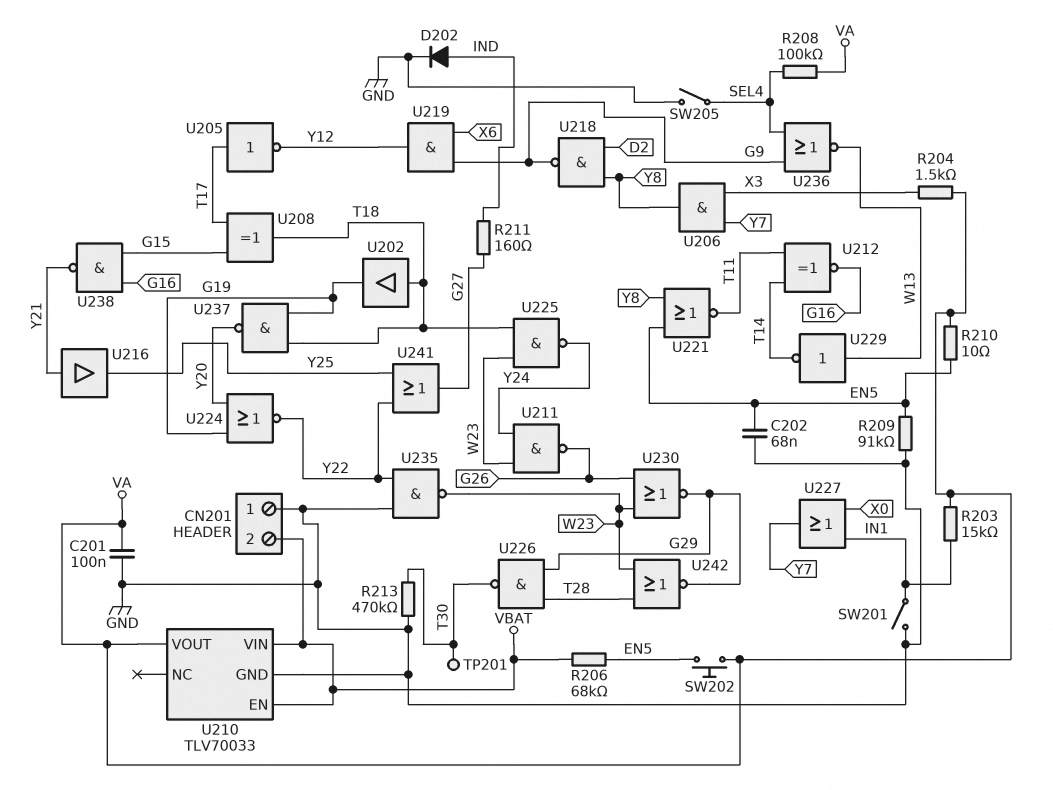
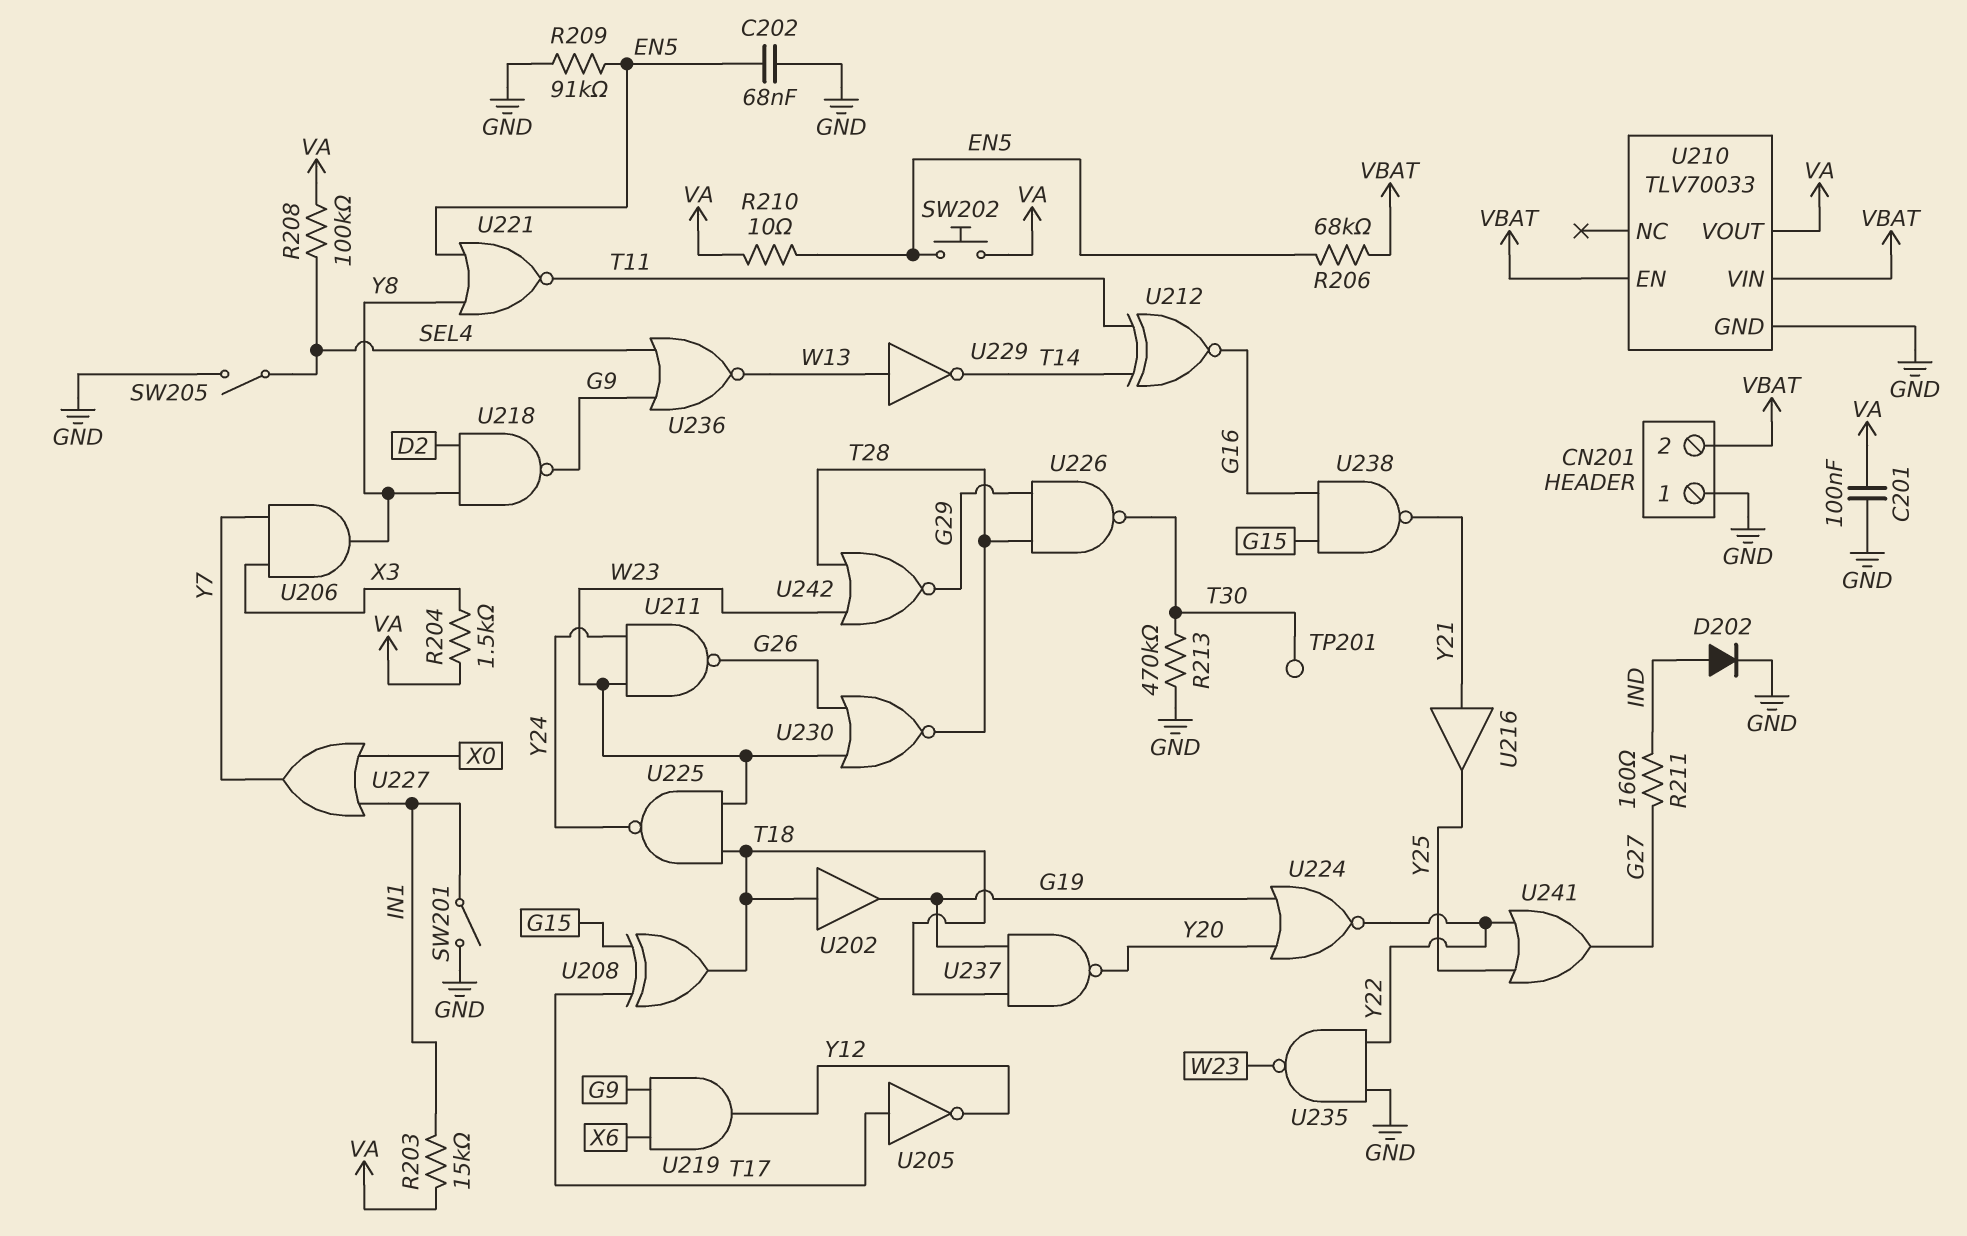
U230: NOR (in G26, in W23, out G29) -> NOR (in G26, in W23, out T28)

